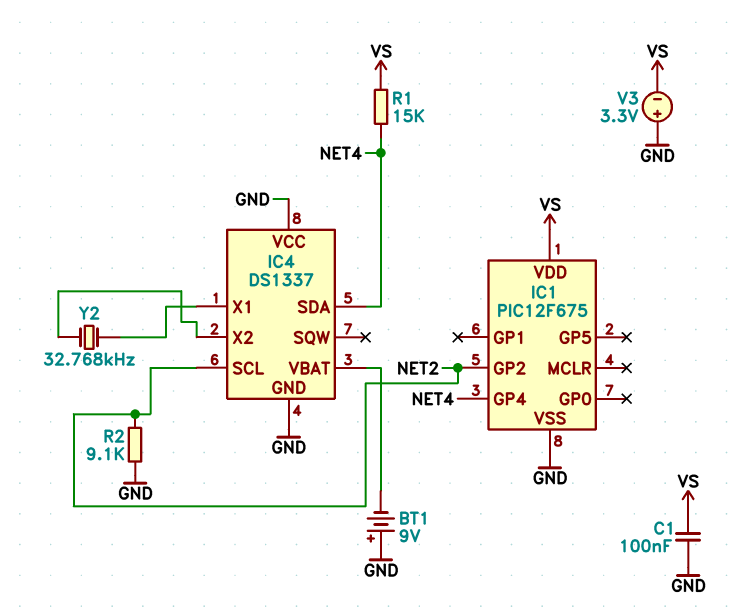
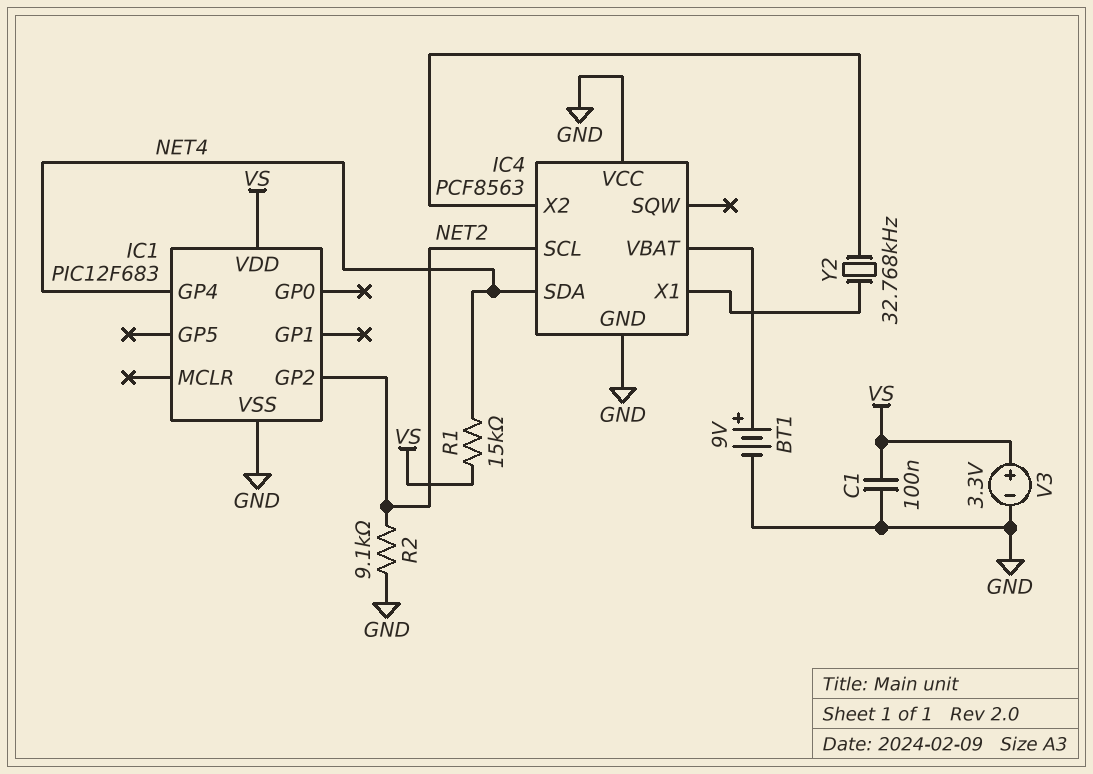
BT1: 9V (plus GND, minus IC4/VBAT) -> 9V (plus IC4/VBAT, minus GND)
IC1: PIC12F675 -> PIC12F683
IC4: DS1337 -> PCF8563
V3: 3.3V (plus GND, minus VS) -> 3.3V (plus VS, minus GND)

